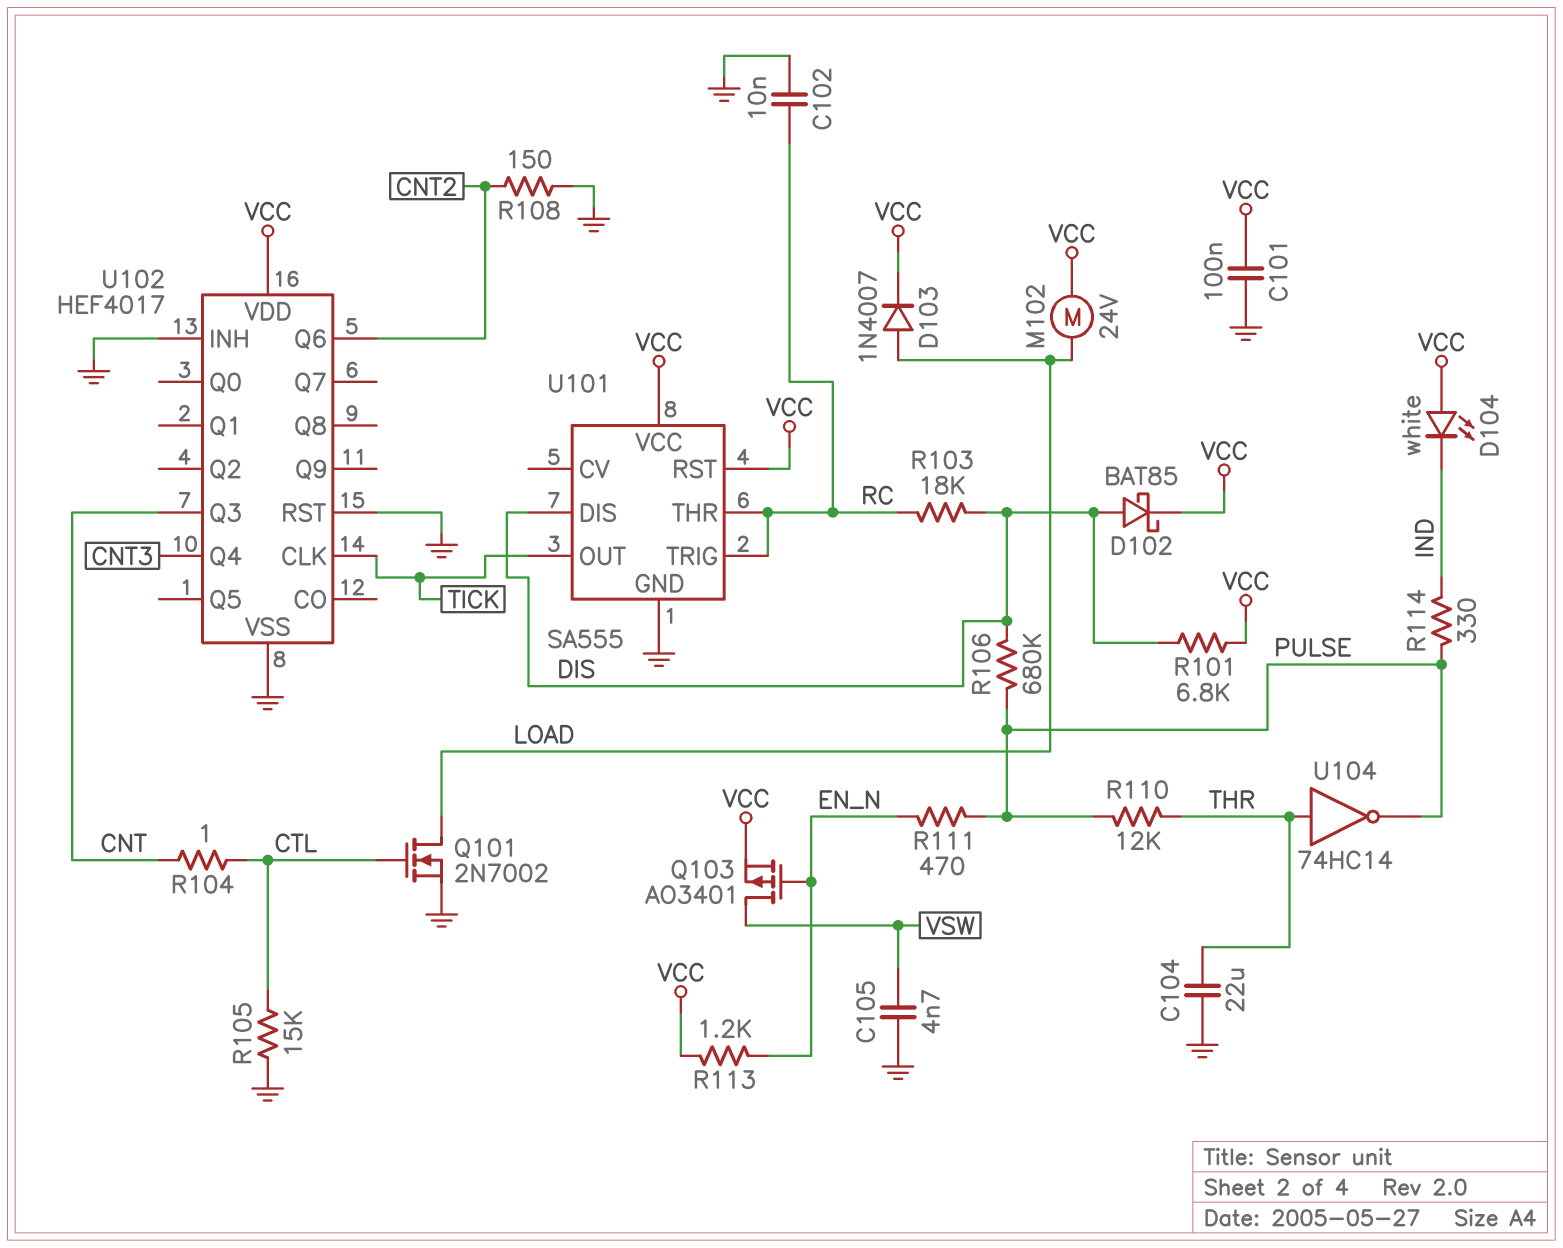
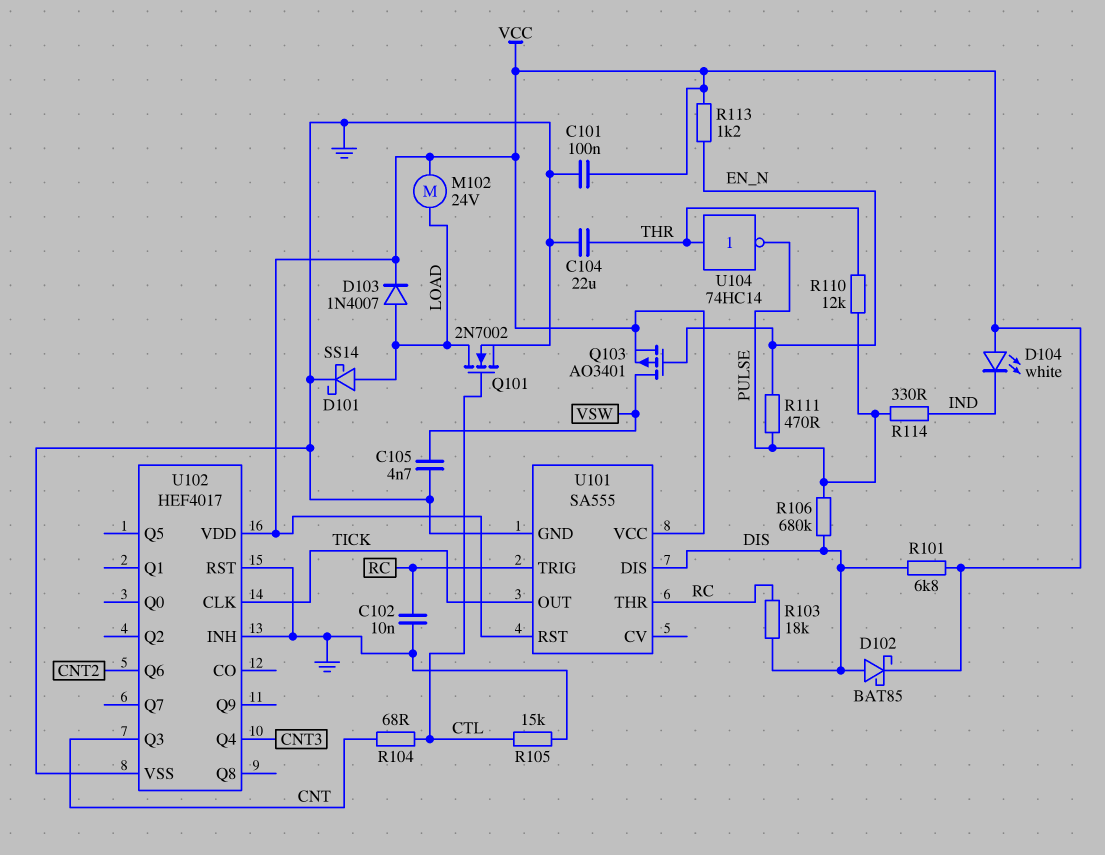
D101: none -> schottky SS14 (A LOAD, K GND)
R104: 1 (CNT, CTL) -> 68 (CNT, CTL)
R108: 150 (CNT2, GND) -> none

